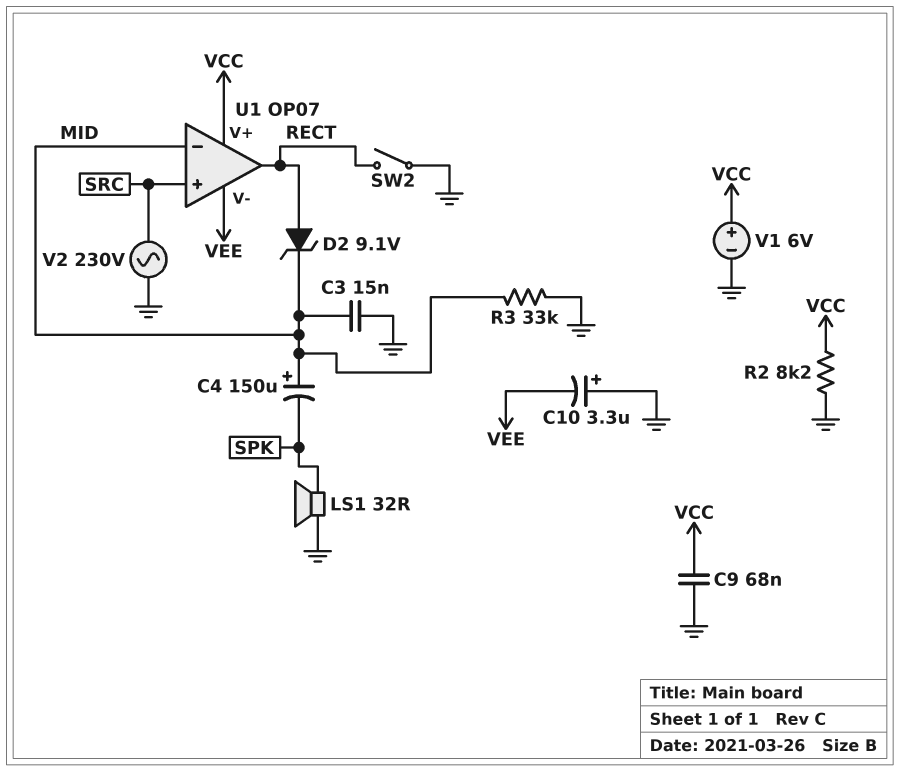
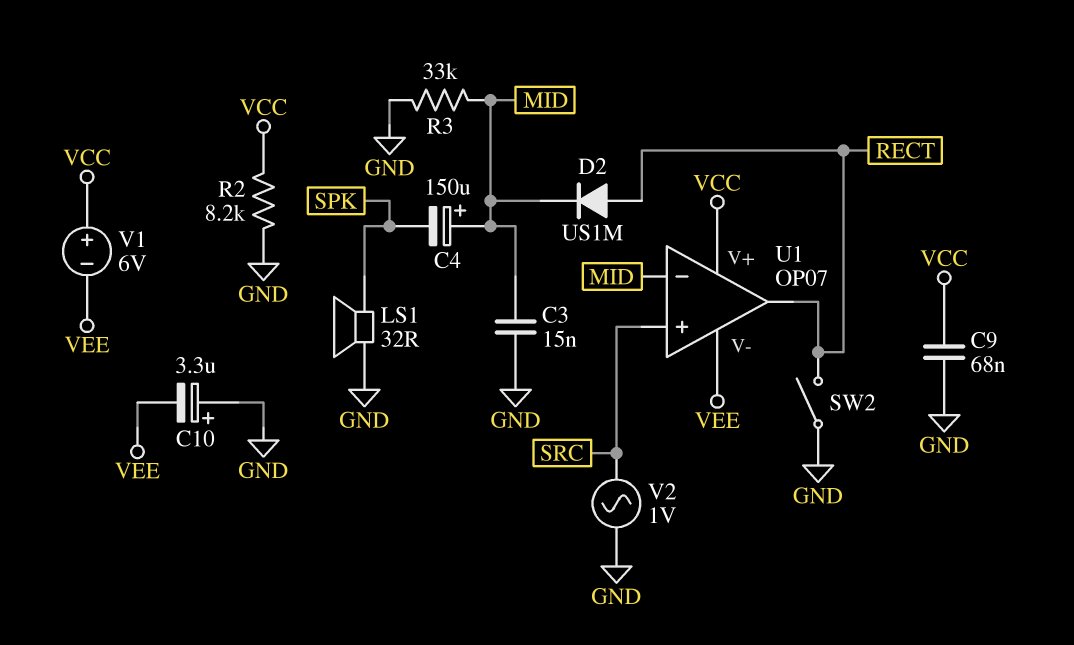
D2: zener 9.1V (A RECT, K MID) -> diode US1M (A RECT, K MID)
V1: 6V (plus VCC, minus GND) -> 6V (plus VCC, minus VEE)
V2: AC 230V (GND, SRC) -> AC 1V (GND, SRC)

